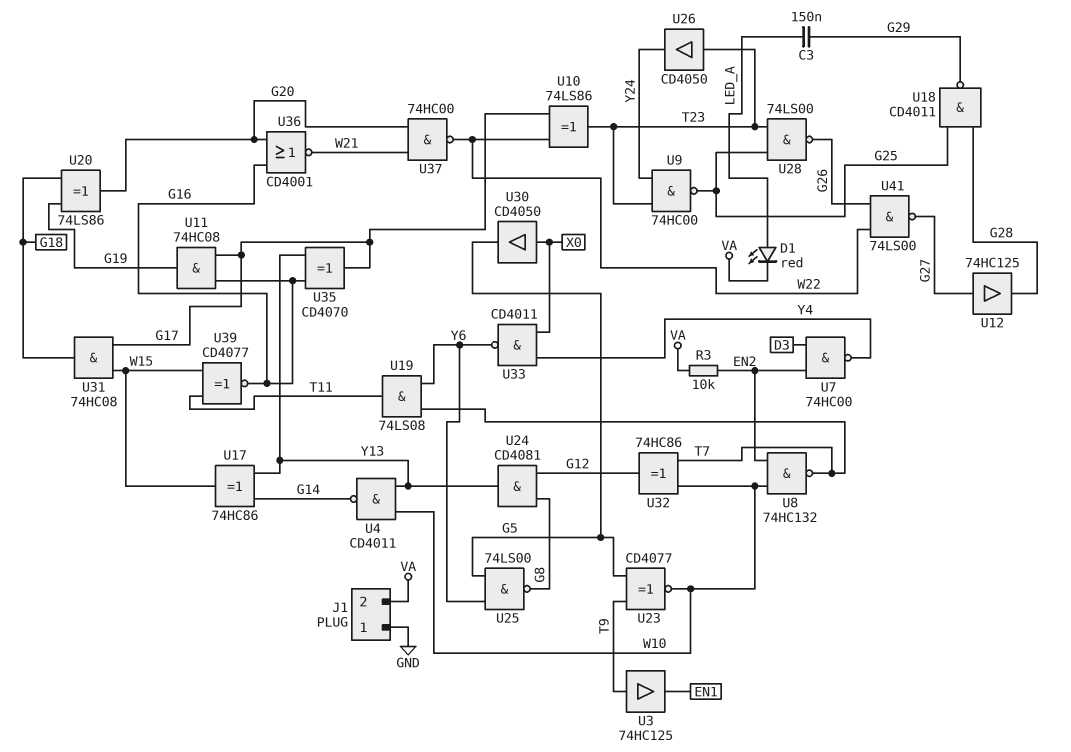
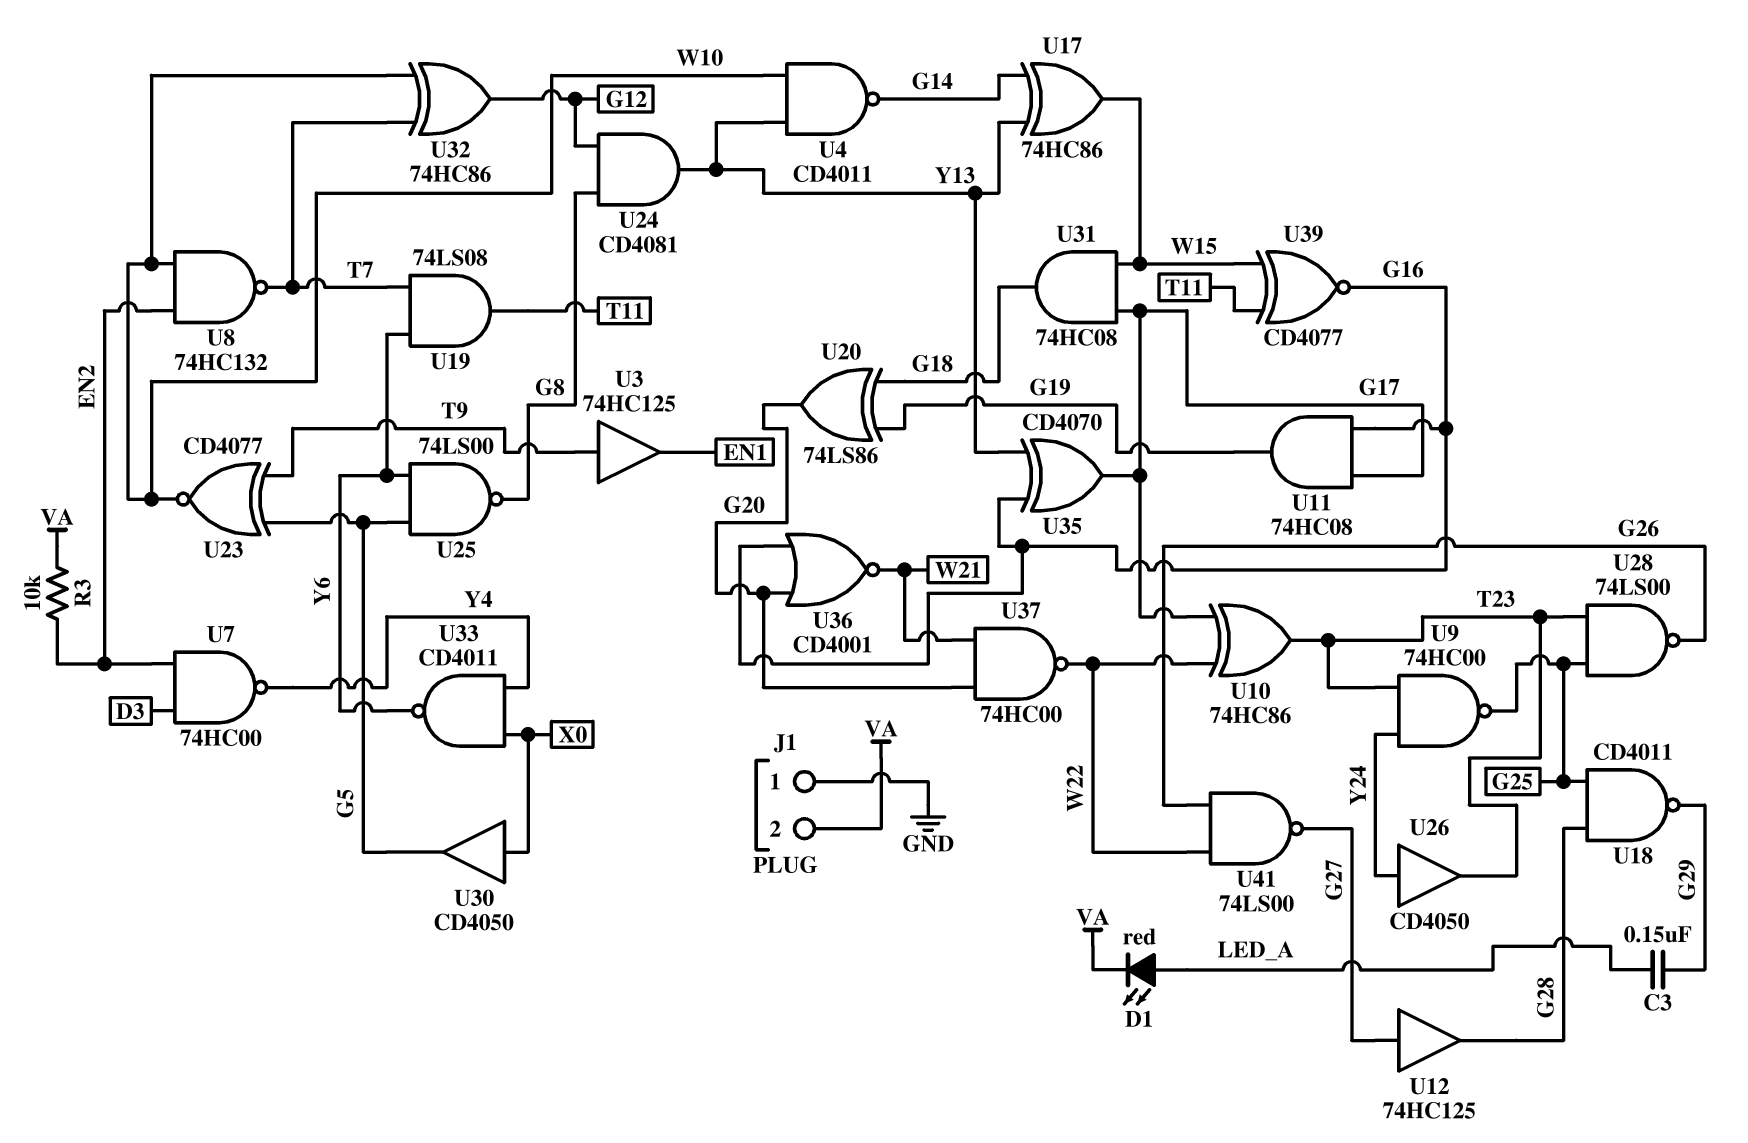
U10: XOR 74LS86 (in G17, in W22, out T23) -> XOR 74HC86 (in G17, in W22, out T23)
U26: buffer CD4050 (in T23, out Y24) -> buffer CD4050 (in Y24, out T23)

